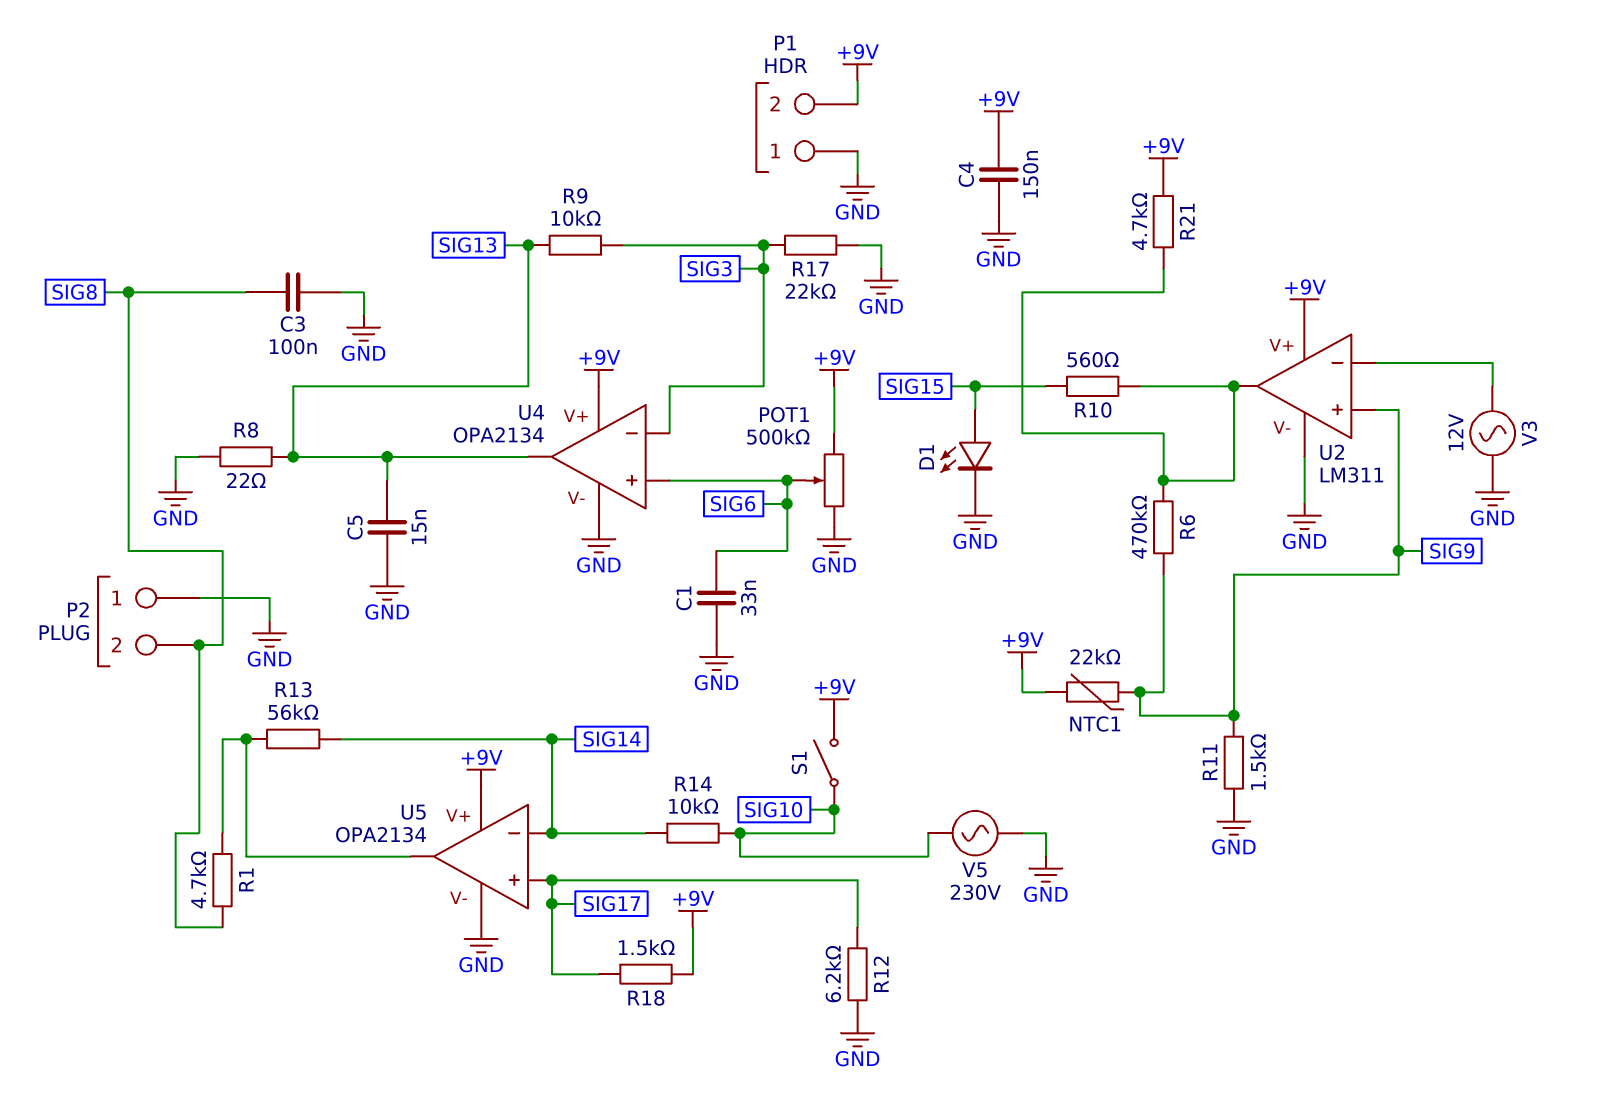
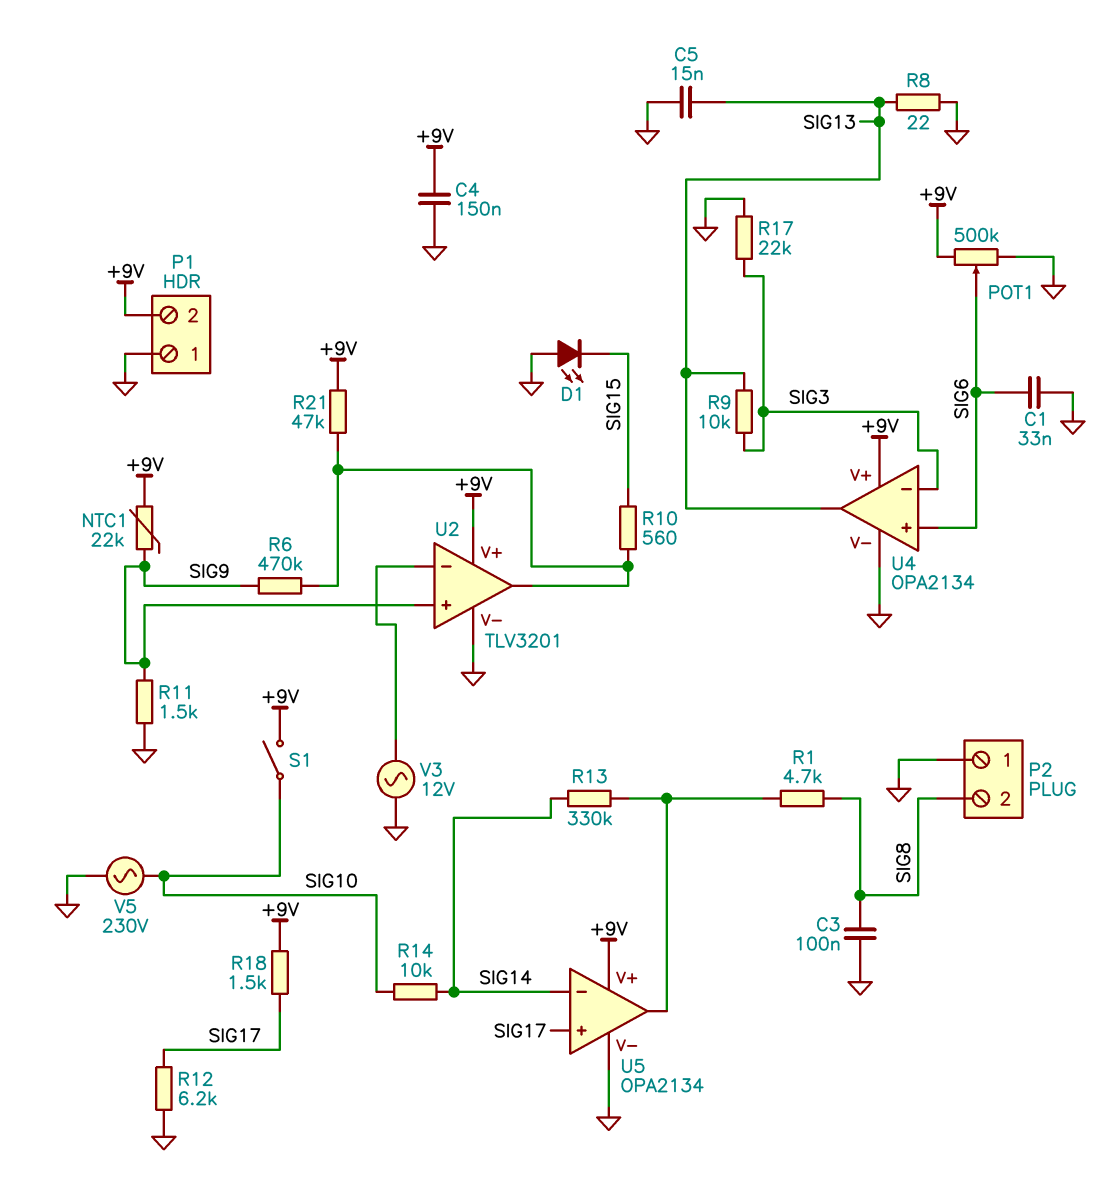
D1: LED (A SIG15, K GND) -> LED (A GND, K SIG15)
R13: 56k (SIG14, U5/out) -> 330k (SIG14, U5/out)
R21: 4.7k (+9V, U2/out) -> 47k (+9V, U2/out)
U2: LM311 -> TLV3201

